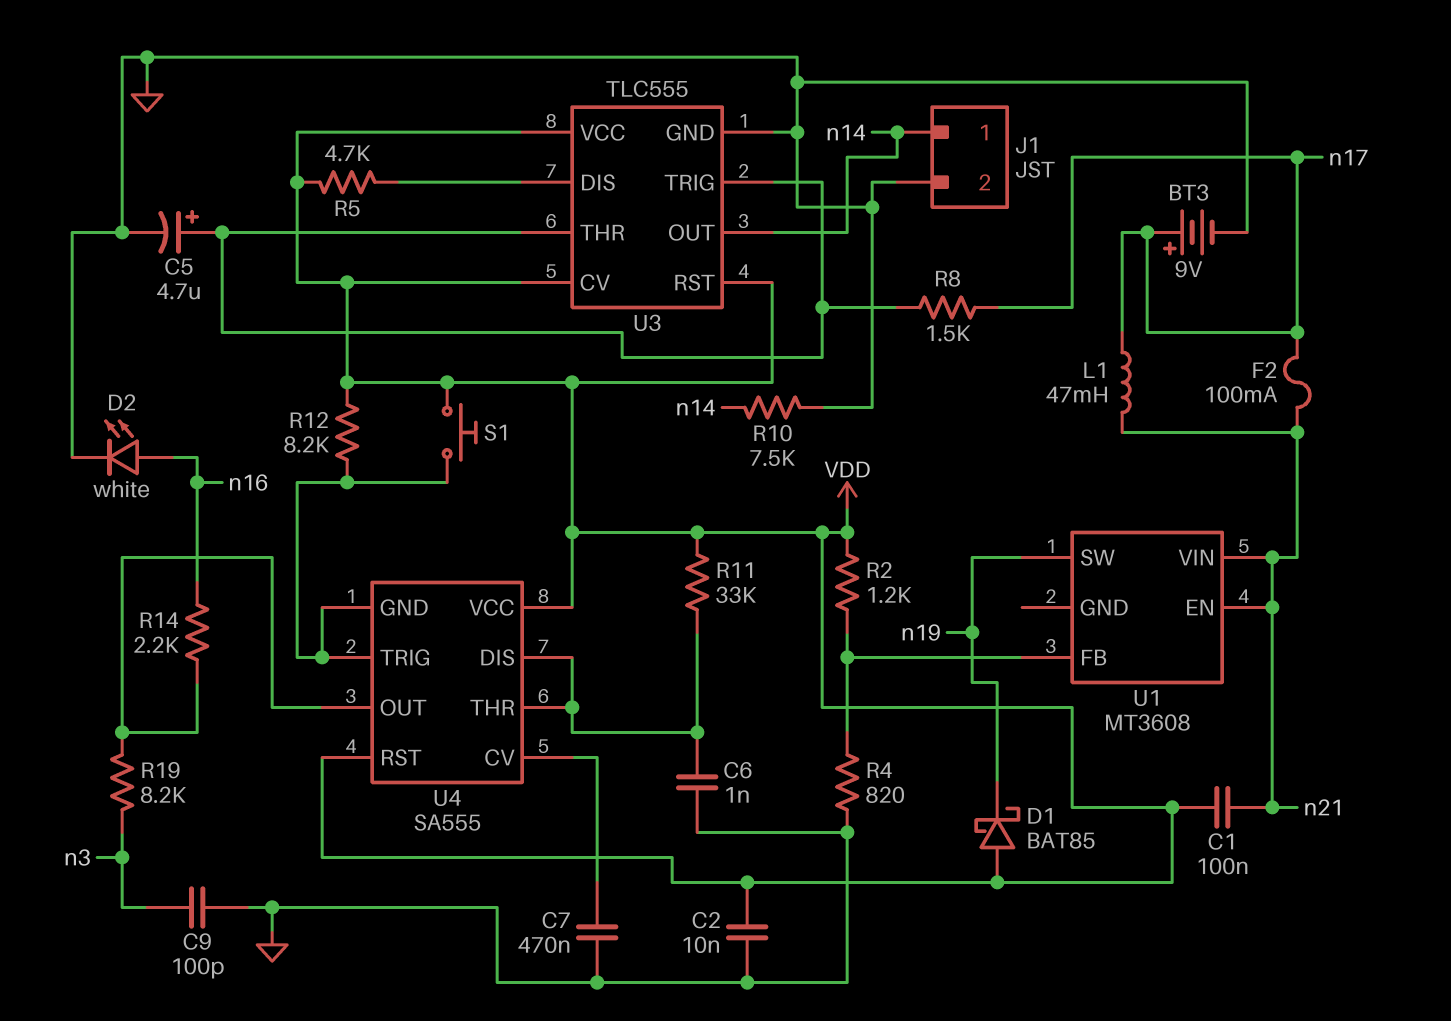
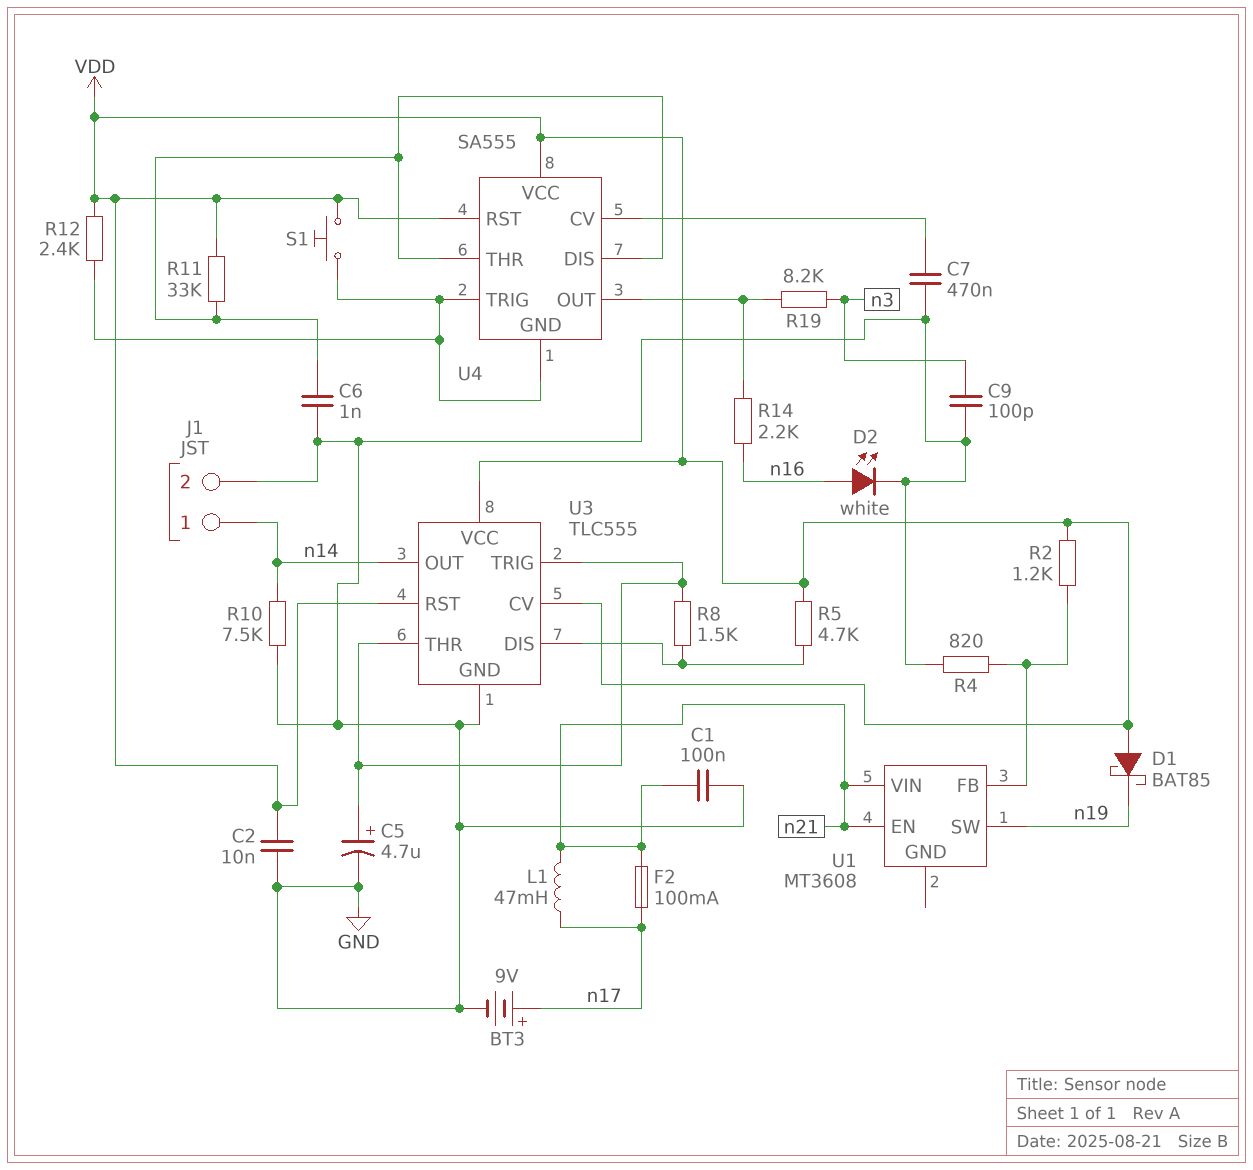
C1: 100nF (VDD, n21) -> 100nF (GND, n21)
R8: 1.5k (U3/THR, n17) -> 1.5k (U3/DIS, U3/THR)
R12: 8.2k (U4/GND, VDD) -> 2.4k (U4/GND, VDD)

